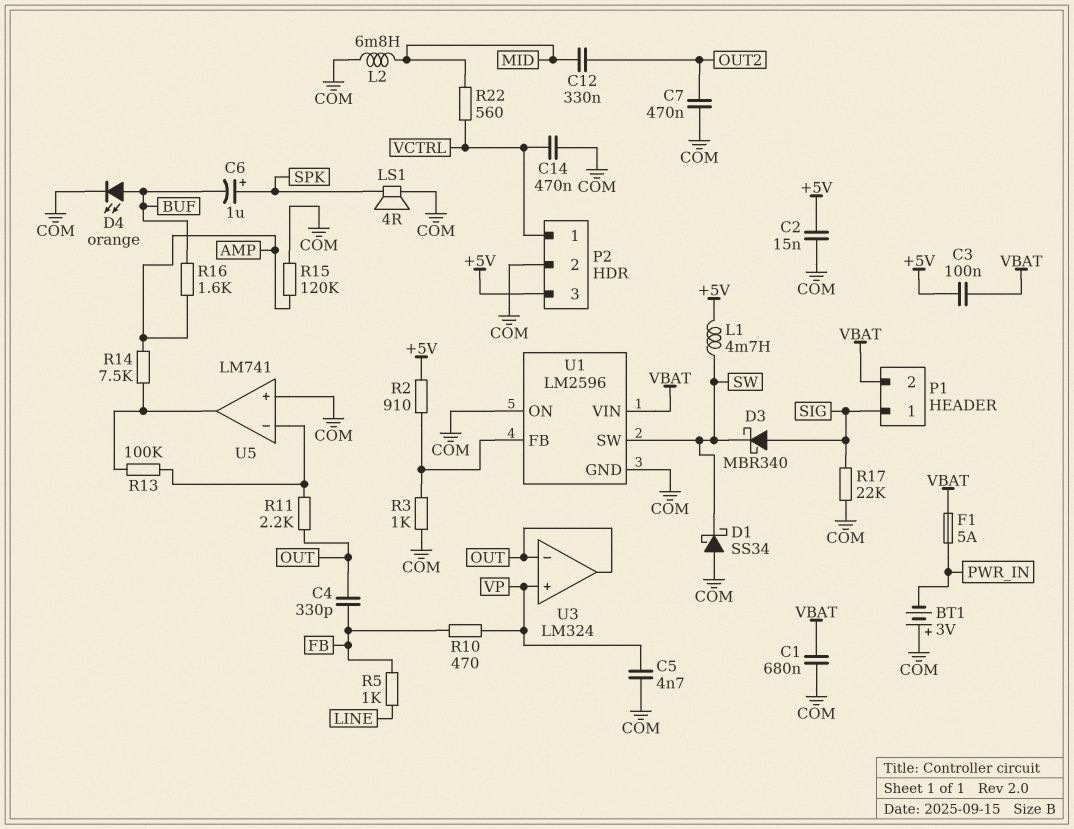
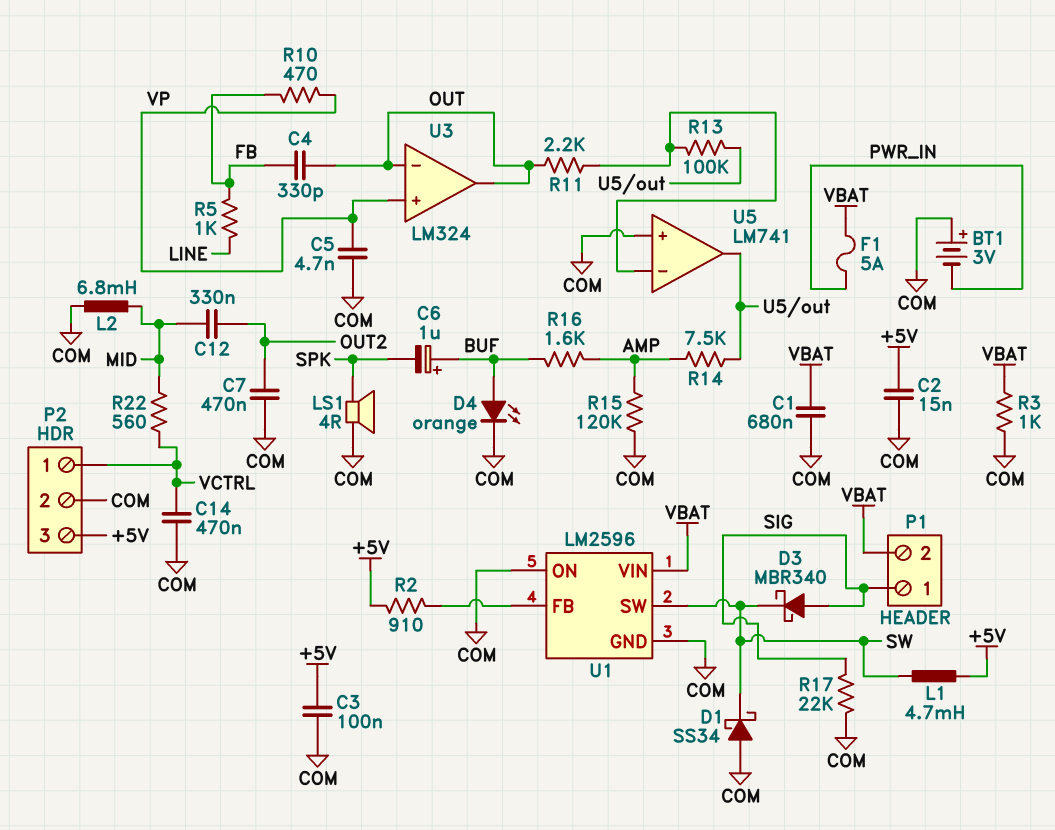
C3: 100nF (+5V, VBAT) -> 100nF (+5V, COM)
C6: 1uF (plus SPK, minus BUF) -> 1uF (plus BUF, minus SPK)
R3: 1k (COM, U1/FB) -> 1k (COM, VBAT)

